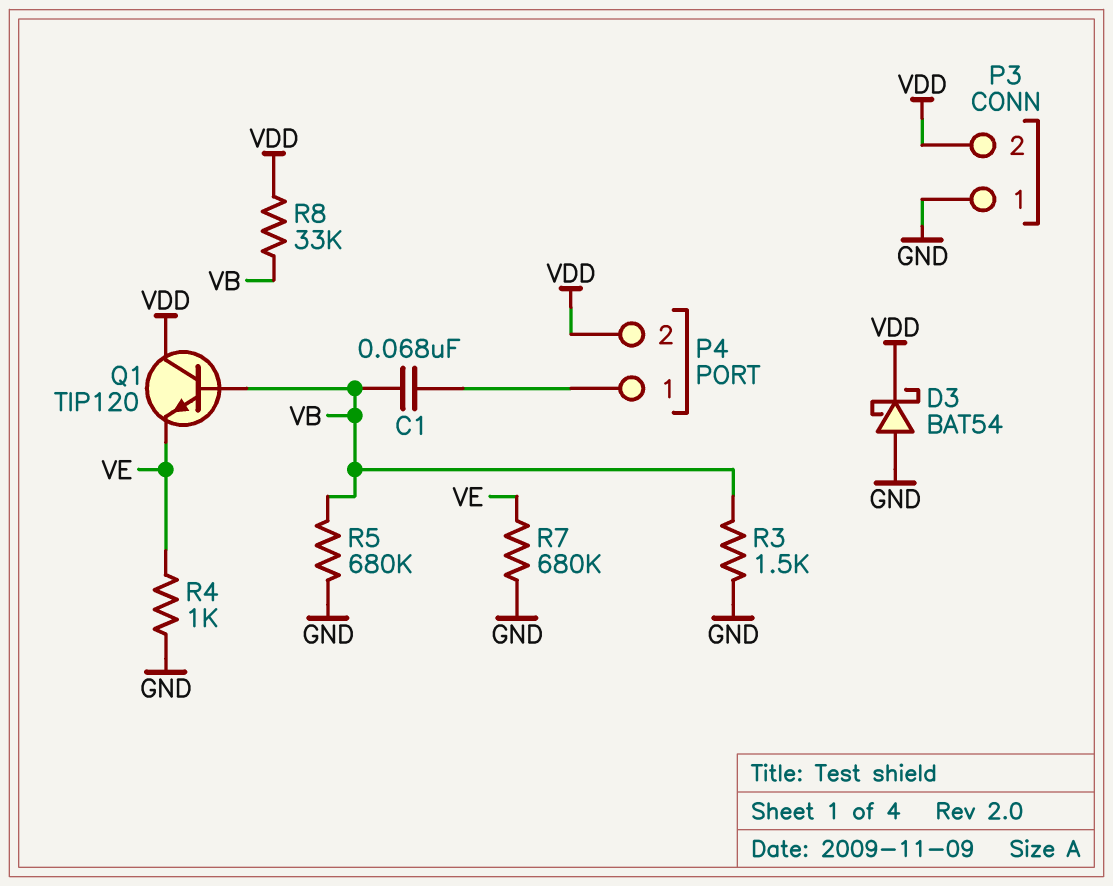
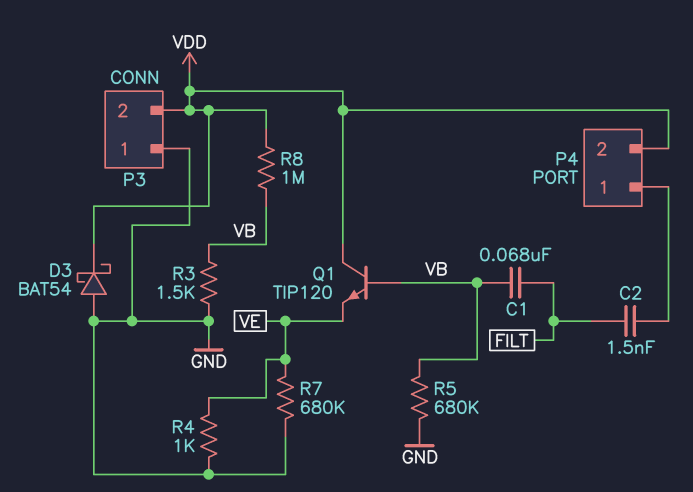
C1: 68nF (P4/1, VB) -> 68nF (FILT, VB)
C2: none -> 1.5nF (FILT, P4/1)
R8: 33k (VB, VDD) -> 1M (VB, VDD)

